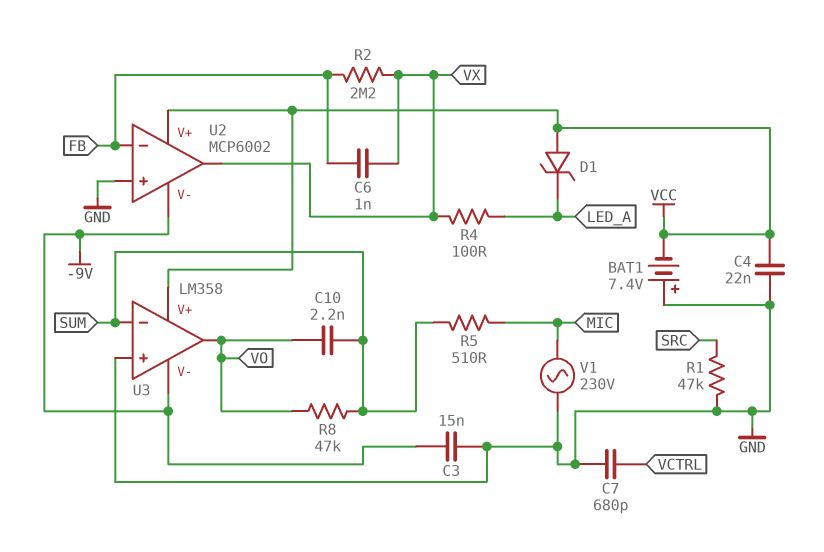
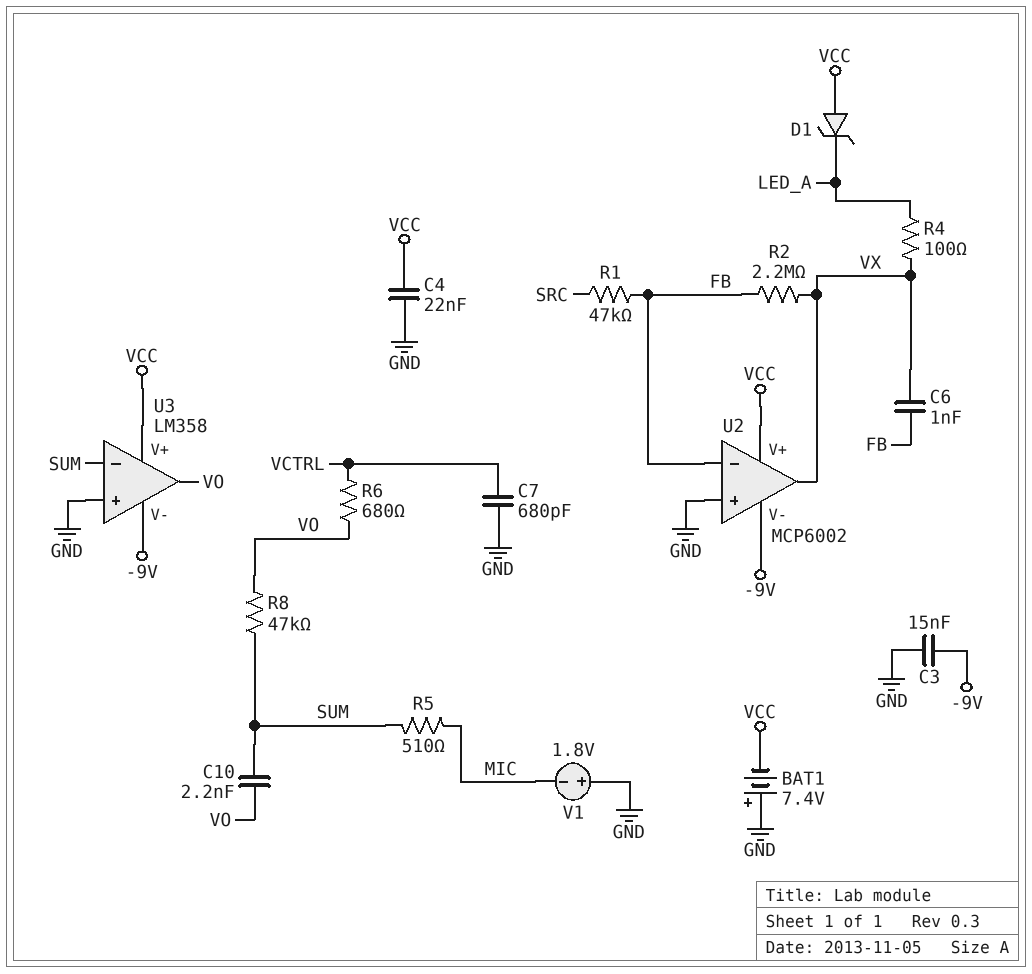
R1: 47k (GND, SRC) -> 47k (FB, SRC)
R6: none -> 680 (VCTRL, VO)
V1: AC 230V (GND, MIC) -> 1.8V (plus GND, minus MIC)

